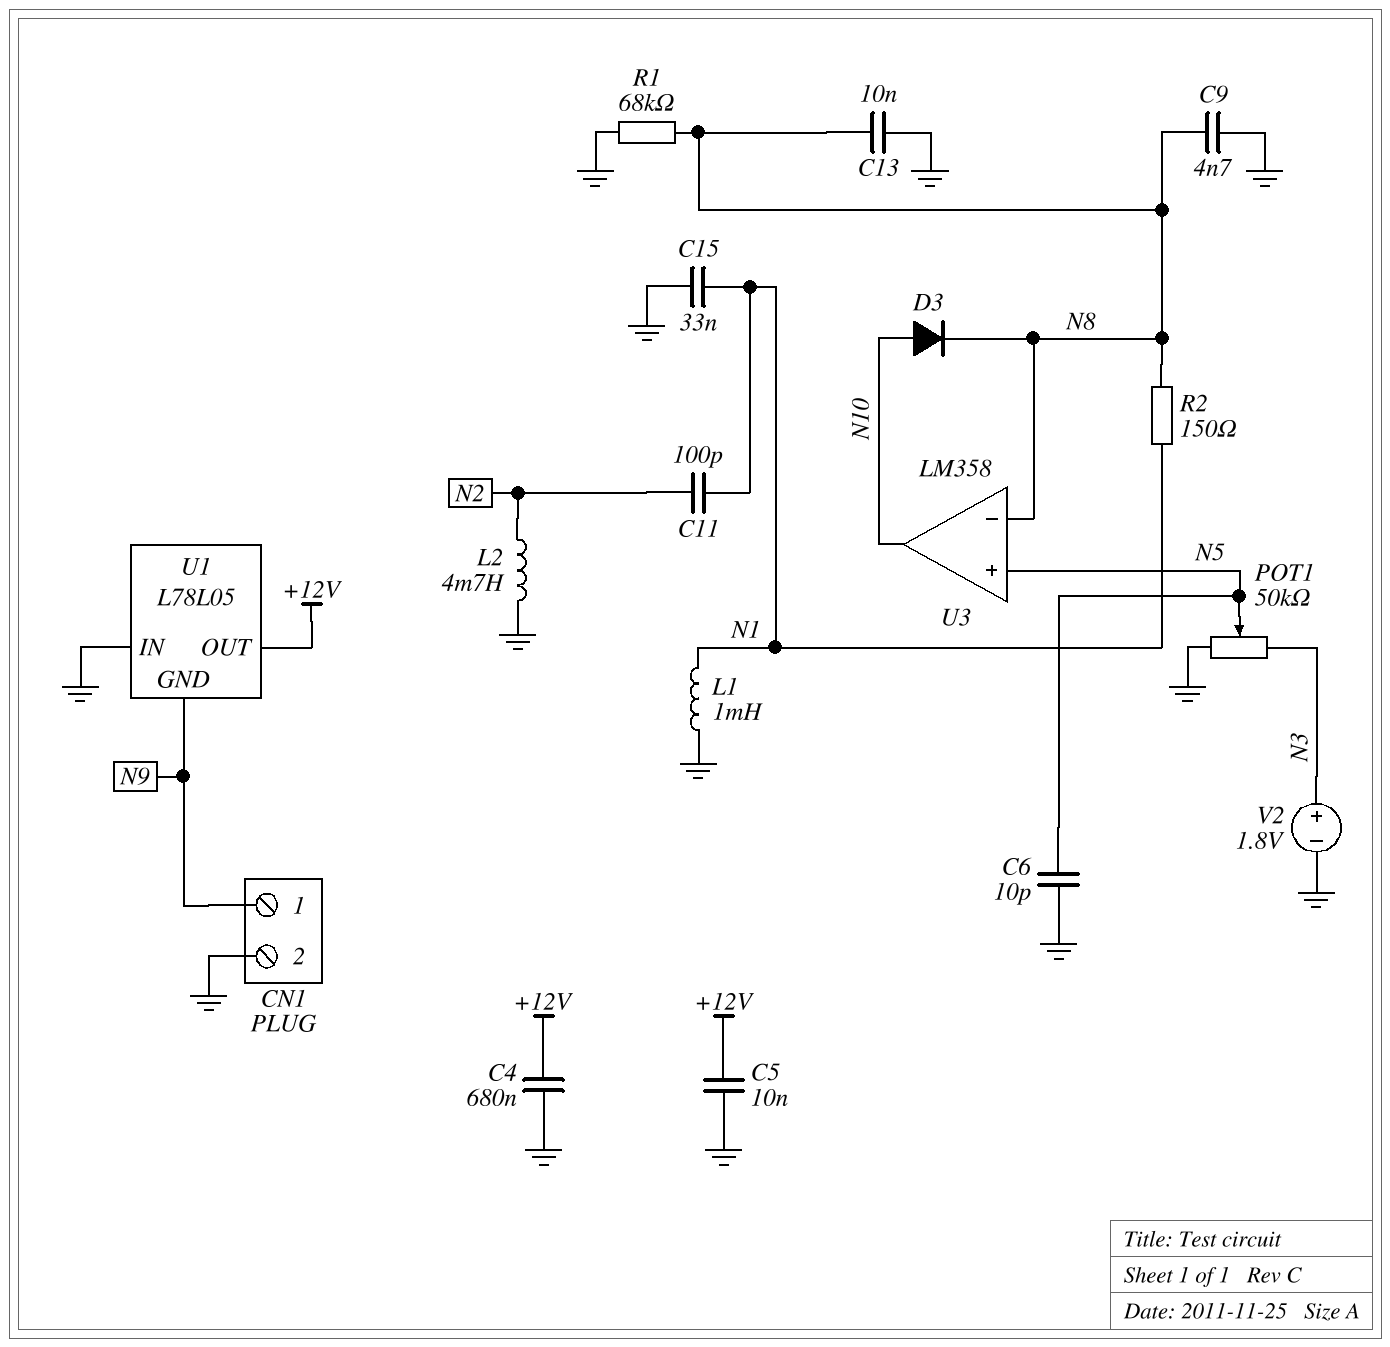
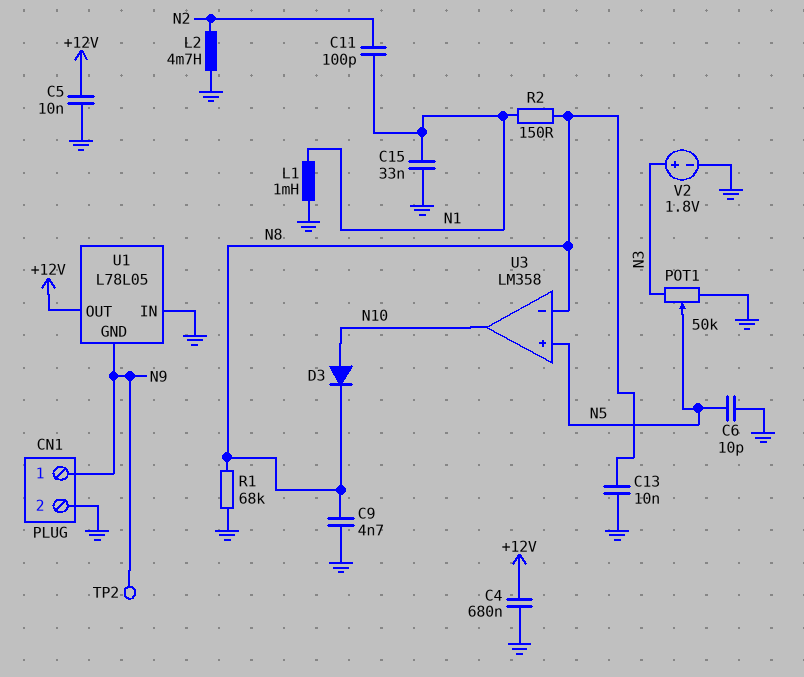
TP2: none -> test point (N9)

